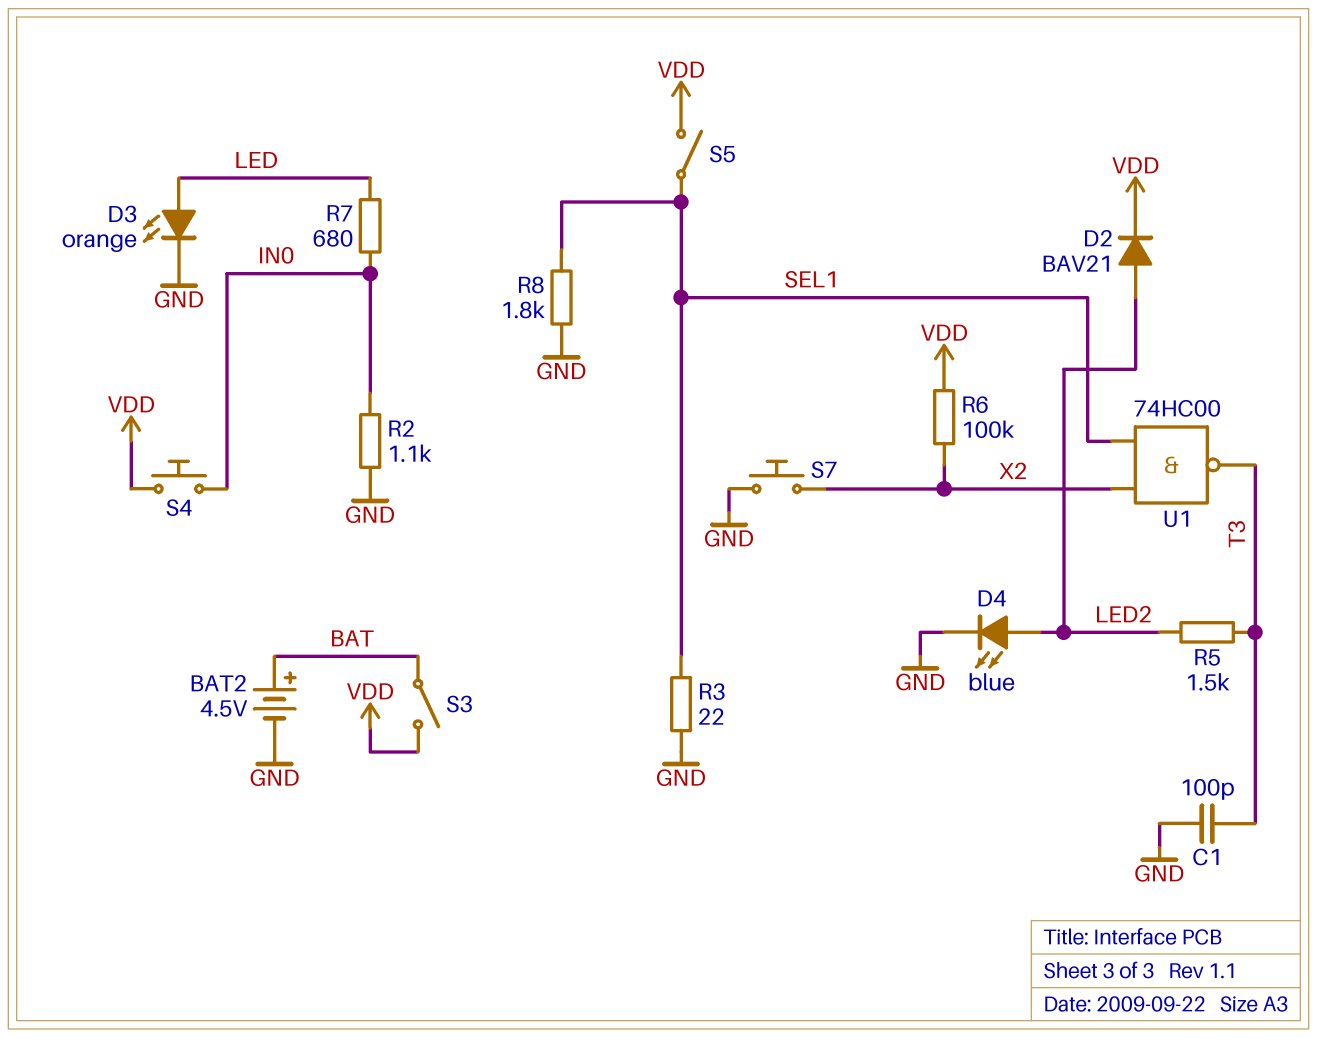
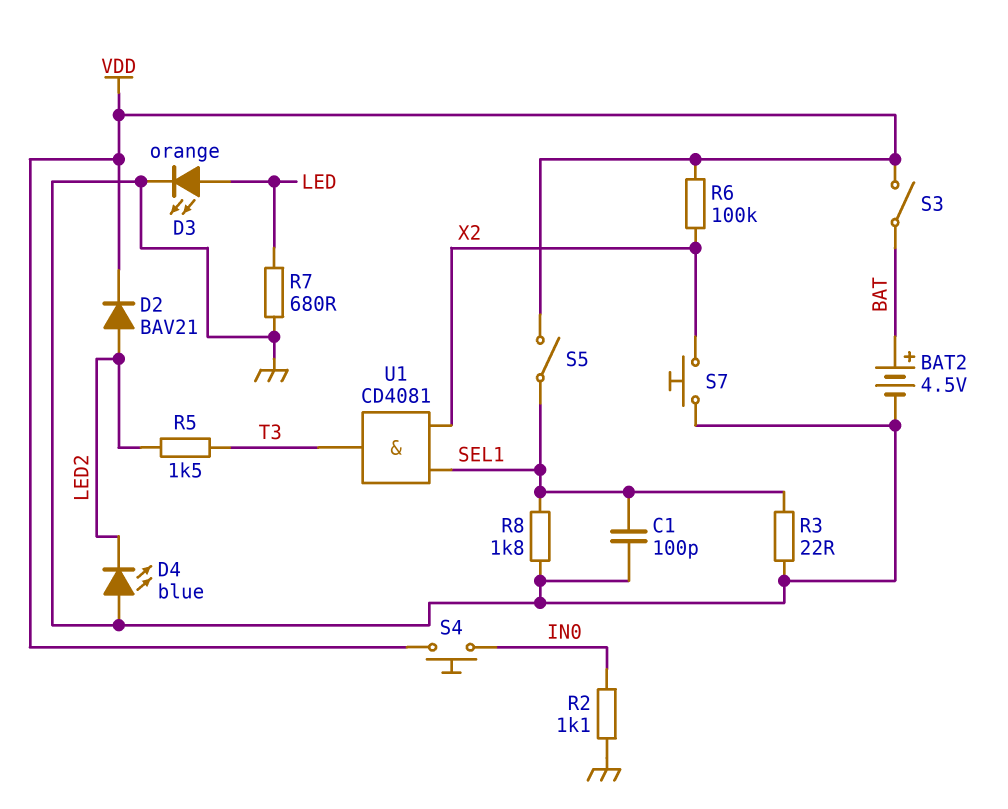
C1: 100pF (GND, T3) -> 100pF (GND, SEL1)
D4: LED blue (A LED2, K GND) -> LED blue (A GND, K LED2)
R7: 680 (IN0, LED) -> 680 (GND, LED)
U1: NAND 74HC00 (in SEL1, in X2, out T3) -> AND CD4081 (in SEL1, in X2, out T3)

